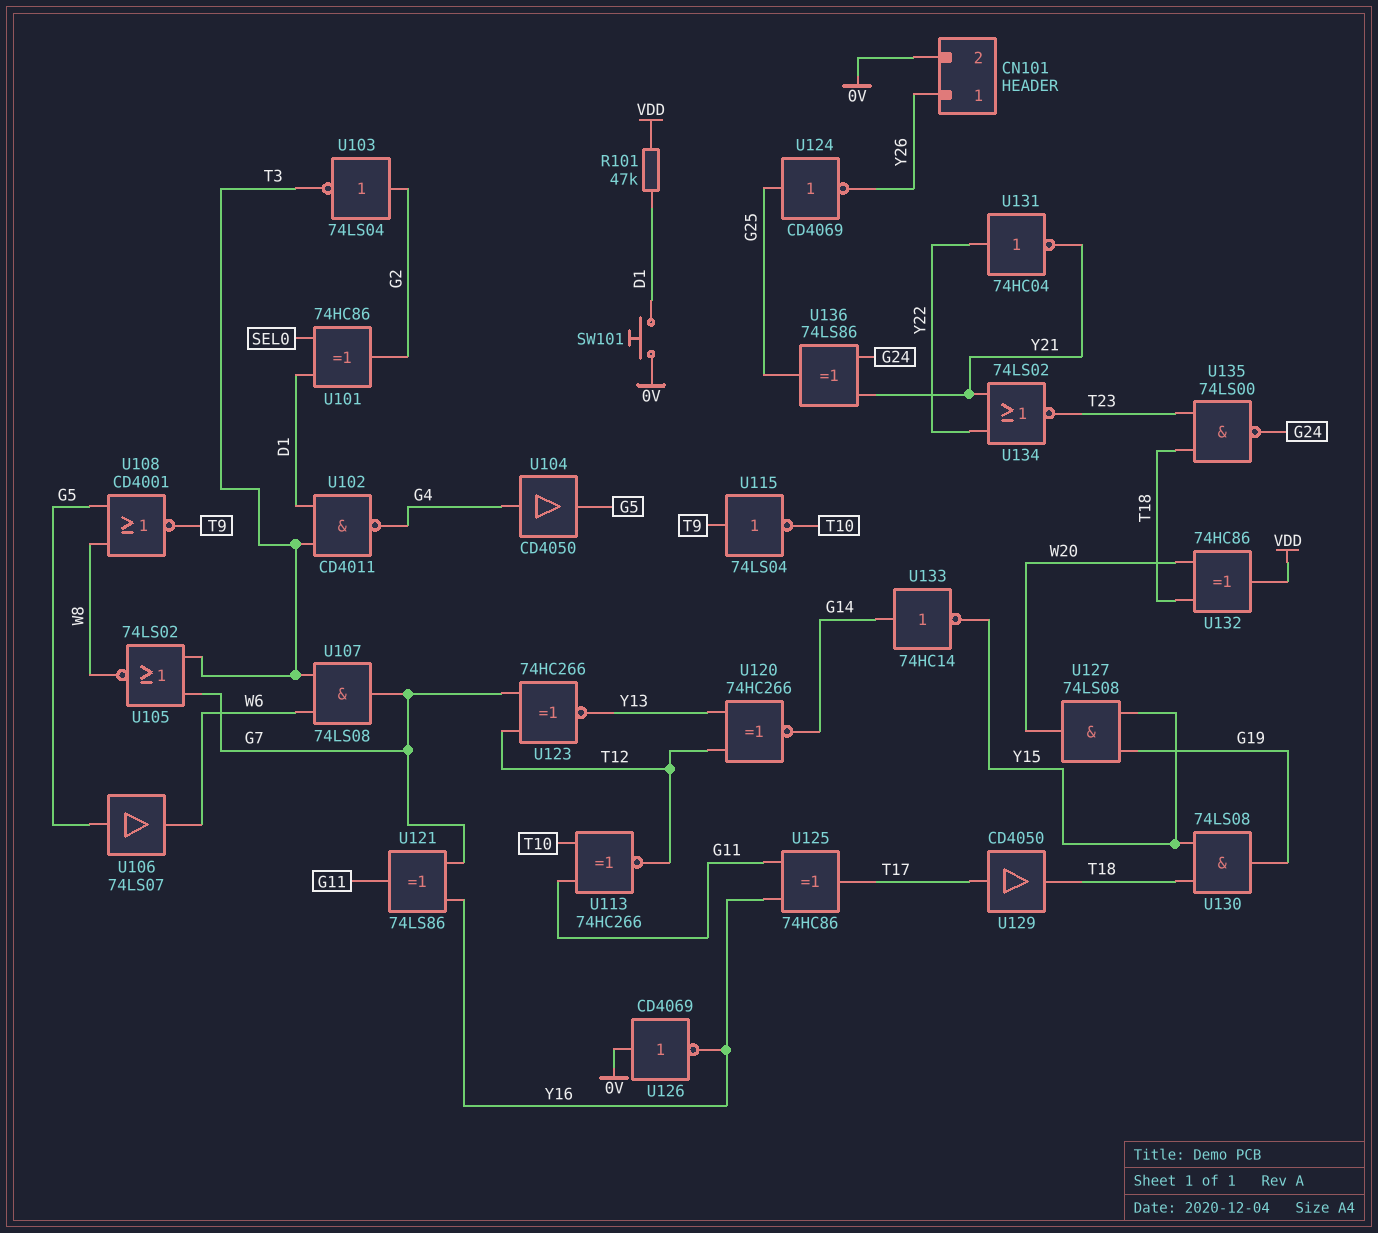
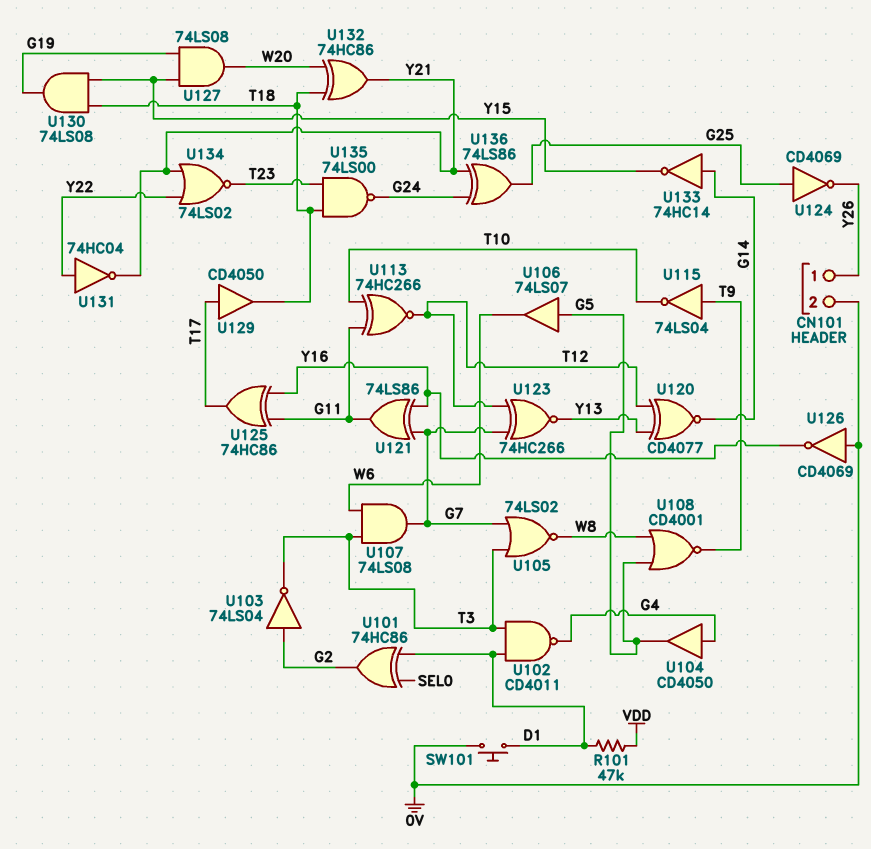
U120: XNOR 74HC266 (in T12, in Y13, out G14) -> XNOR CD4077 (in T12, in Y13, out G14)
U132: XOR 74HC86 (in T18, in W20, out VDD) -> XOR 74HC86 (in T18, in W20, out Y21)

